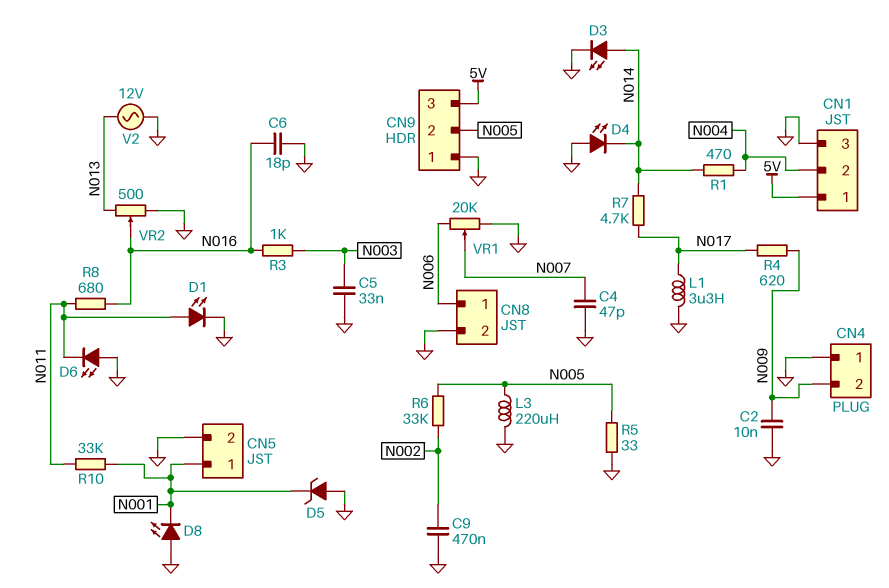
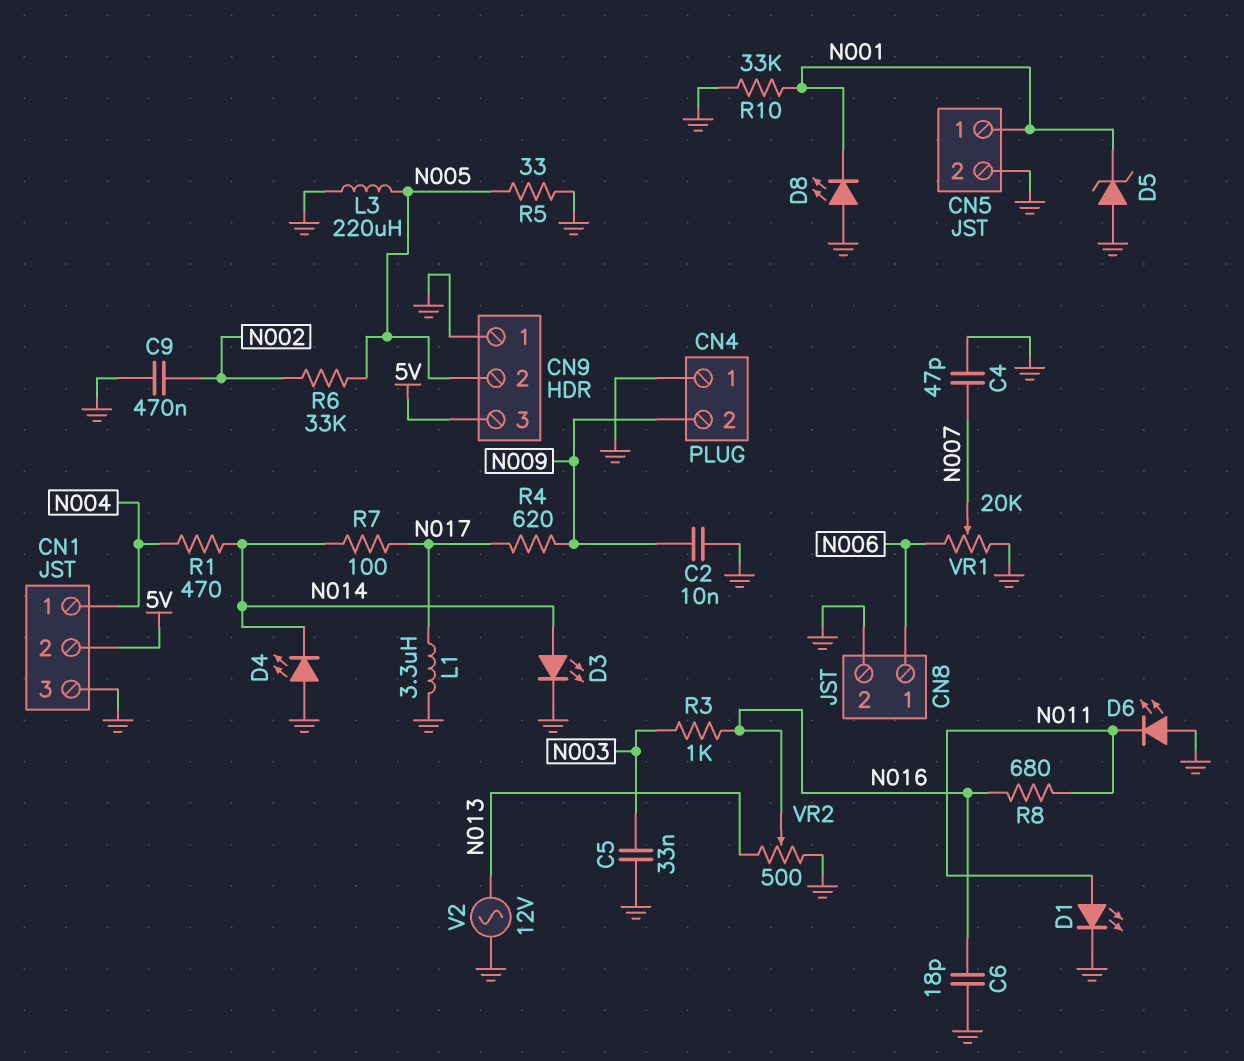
CN1 pin 1: 5V -> N004
CN1 pin 2: N004 -> 5V
R7: 4.7k (N014, N017) -> 100 (N014, N017)
R10: 33k (N001, N011) -> 33k (GND, N001)

